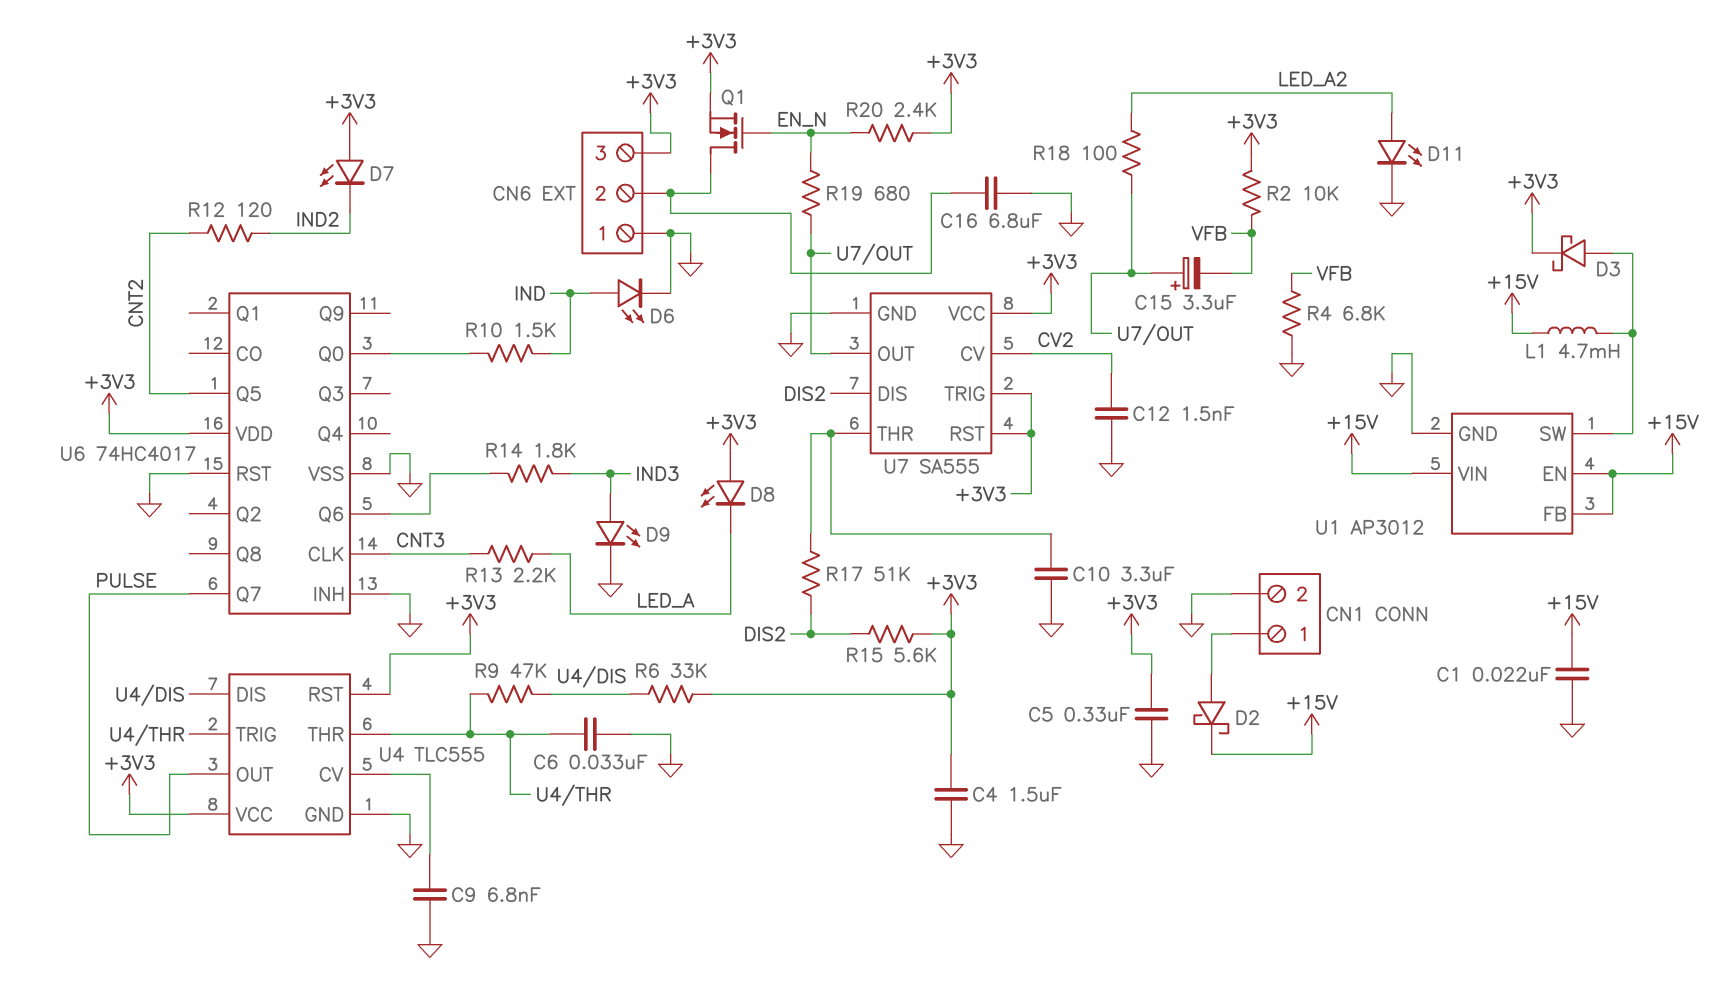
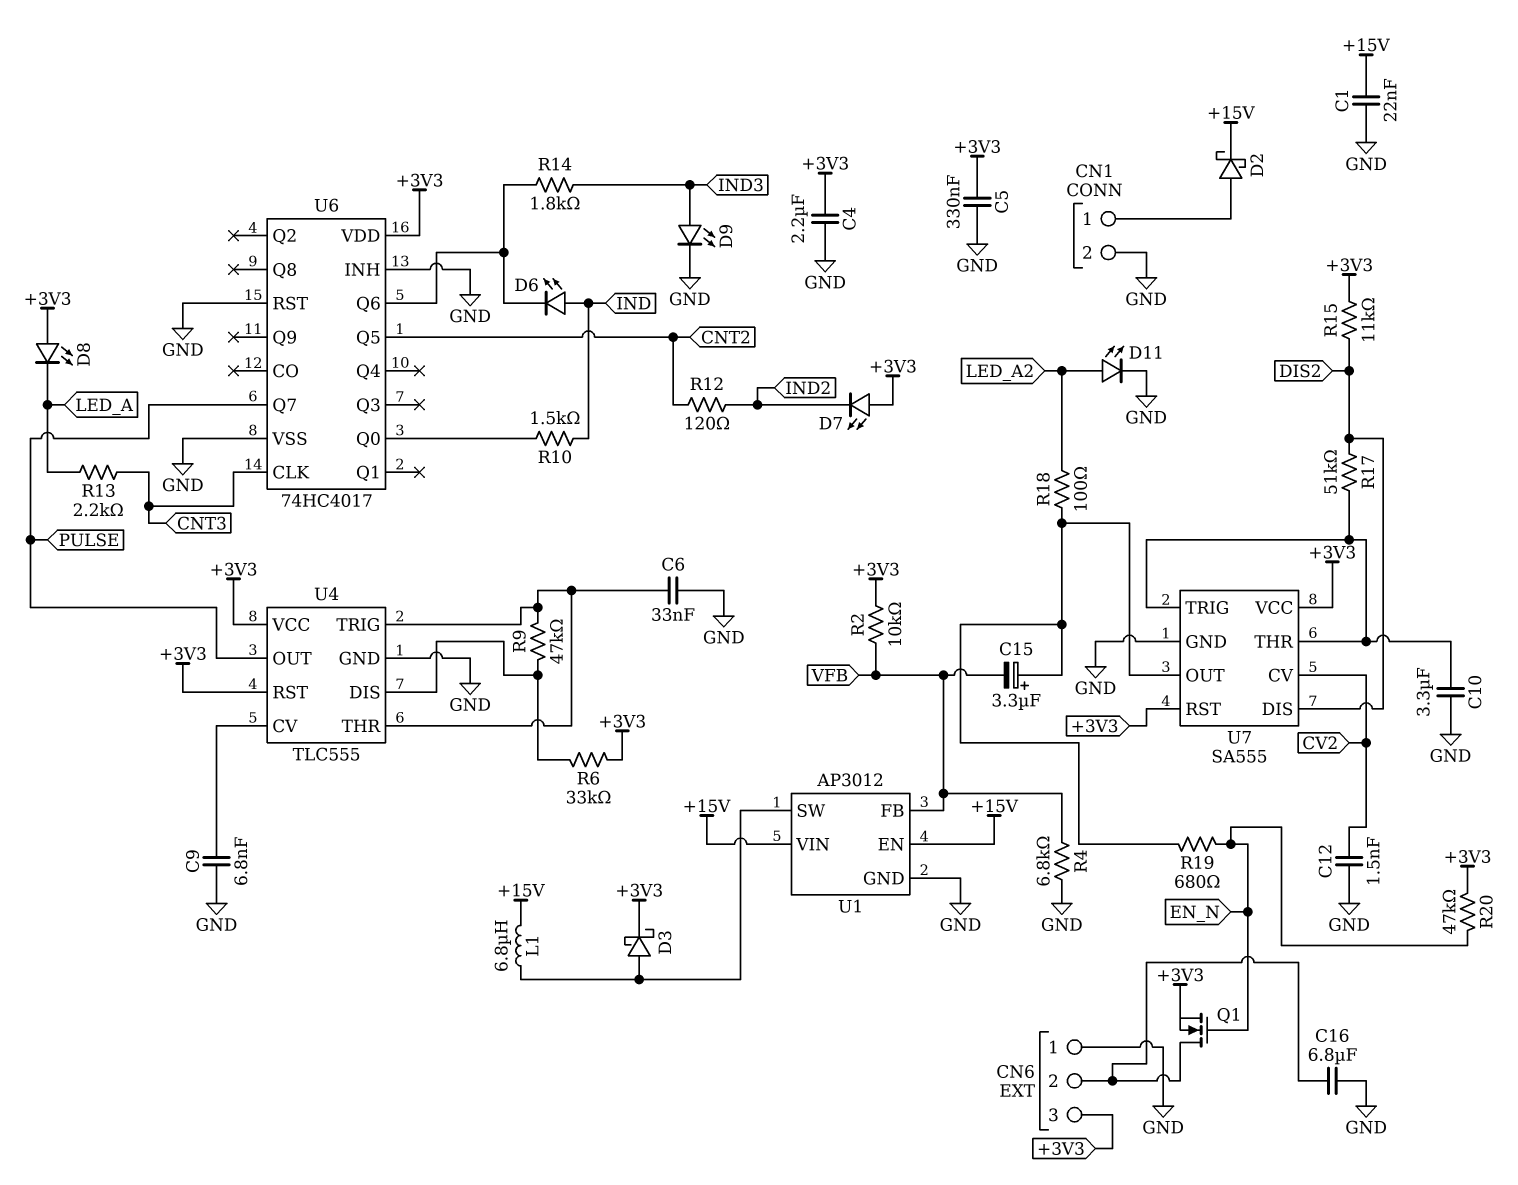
C4: 1.5uF (+3V3, GND) -> 2.2uF (+3V3, GND)
D6: LED (A IND, K GND) -> LED (A IND, K U6/Q6)
L1: 4.7mH (+15V, U1/SW) -> 6.8uH (+15V, U1/SW)
R15: 5.6k (+3V3, DIS2) -> 11k (+3V3, DIS2)
R20: 2.4k (+3V3, EN_N) -> 47k (+3V3, EN_N)
U1 pin FB: +15V -> VFB
U7 pin TRIG: +3V3 -> U7/THR

